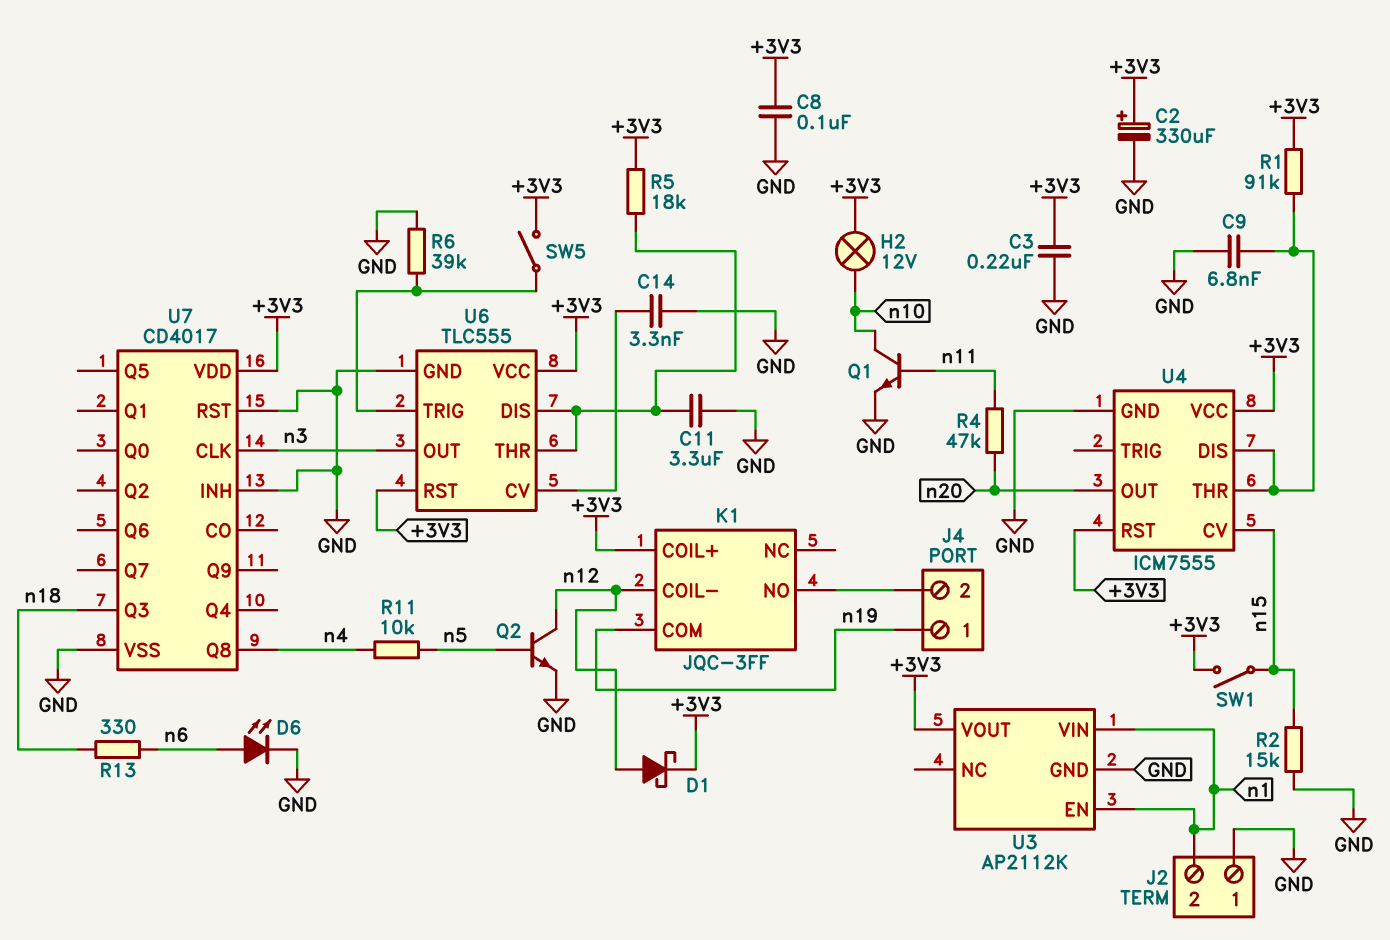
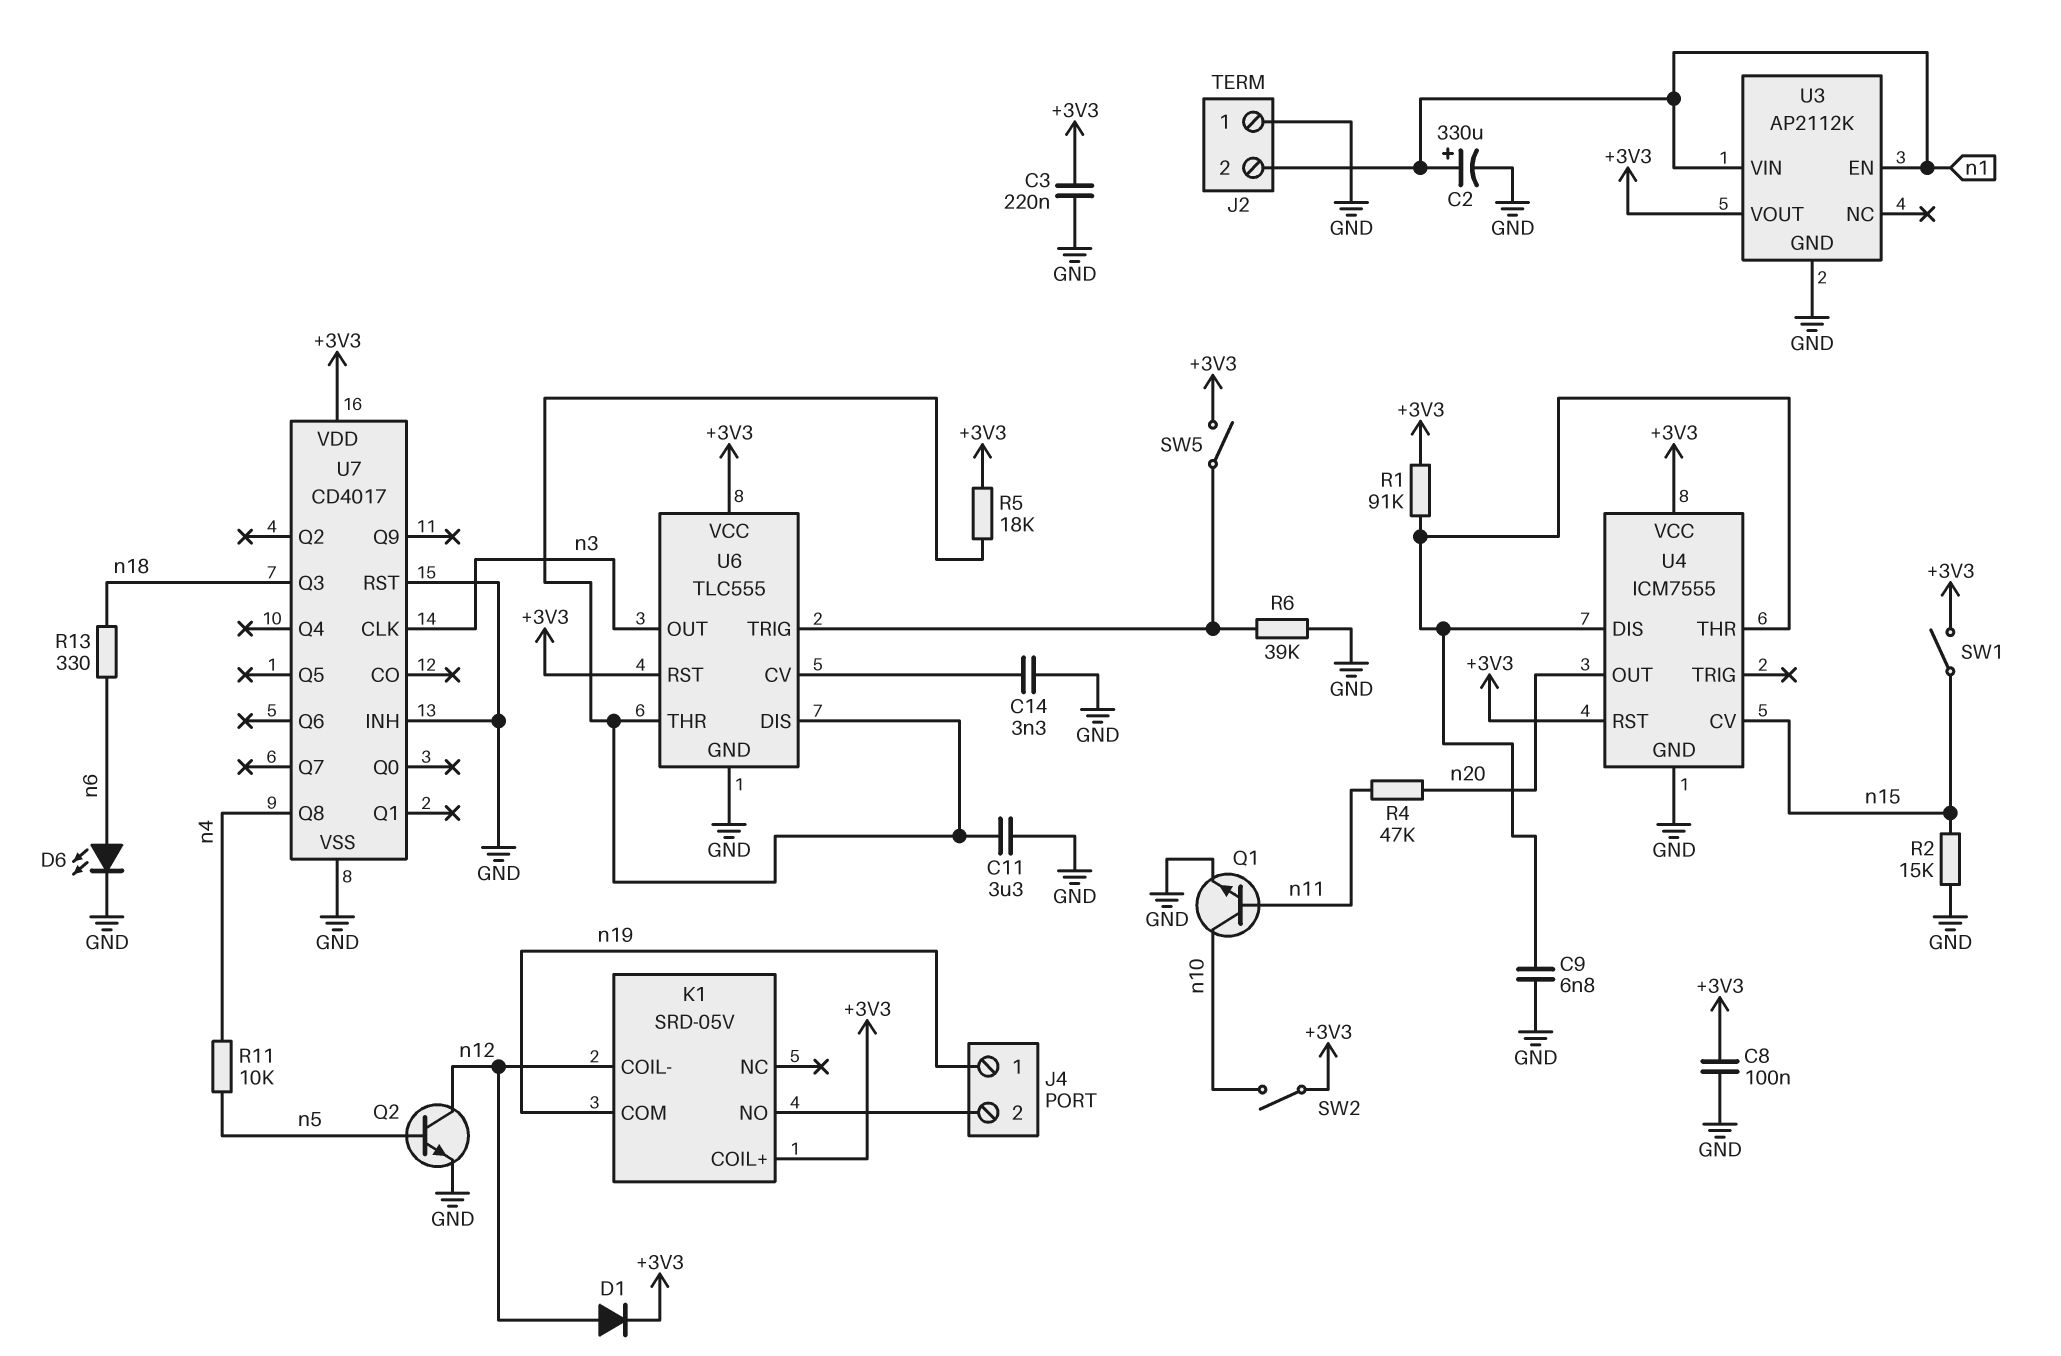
C2: 330uF (plus +3V3, minus GND) -> 330uF (plus n1, minus GND)
D1: schottky (A n12, K +3V3) -> diode (A n12, K +3V3)
H2: lamp 12V (+3V3, n10) -> none
K1: JQC-3FF -> SRD-05V
SW2: none -> switch (+3V3, n10)

